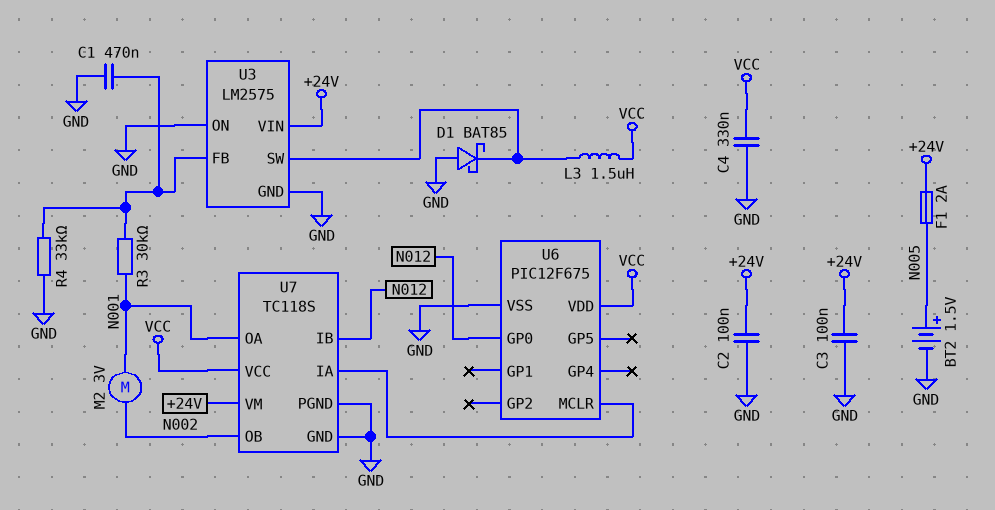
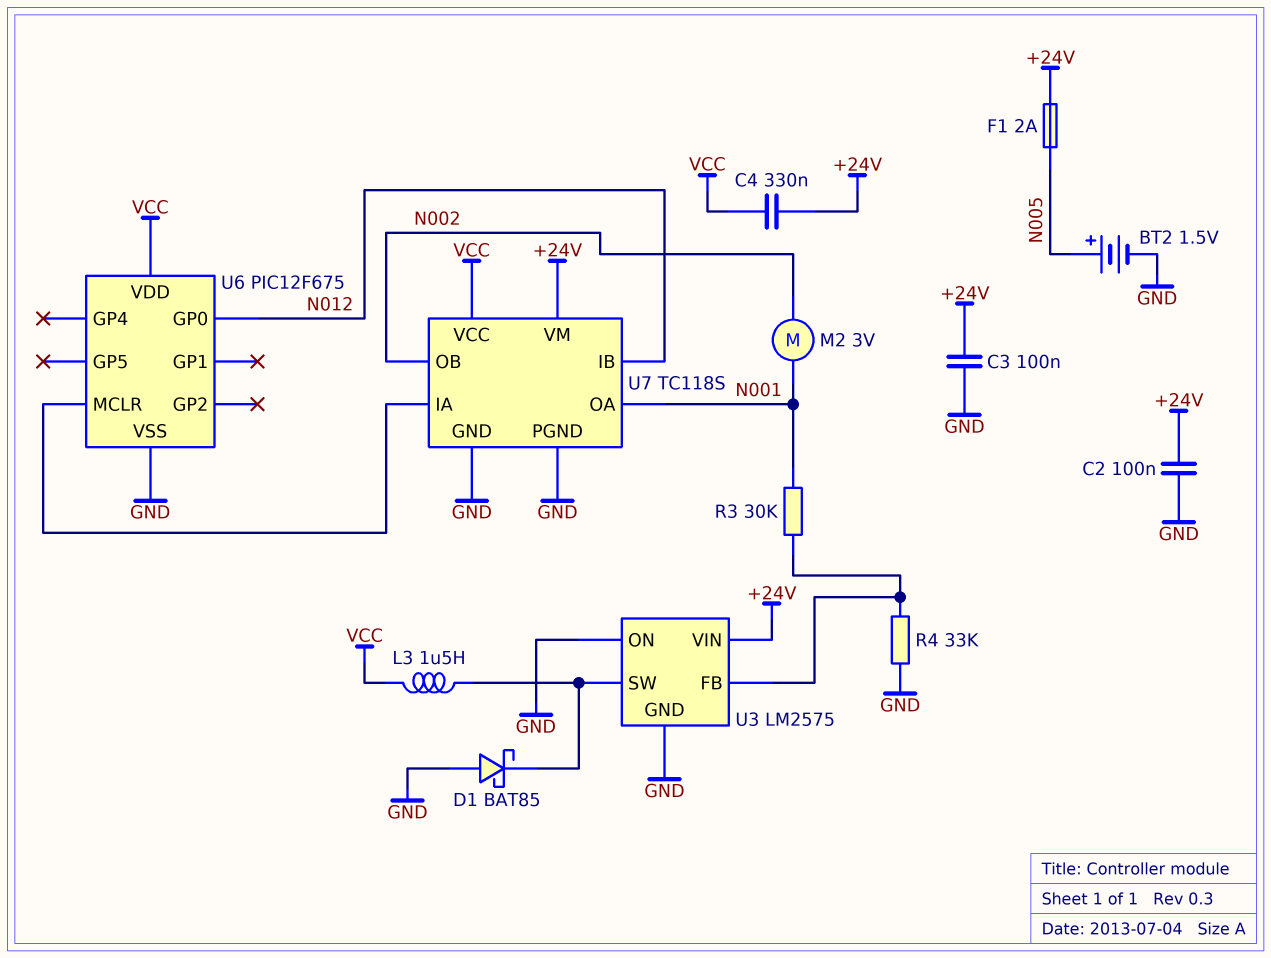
C1: 470nF (GND, U3/FB) -> none
C4: 330nF (GND, VCC) -> 330nF (+24V, VCC)

